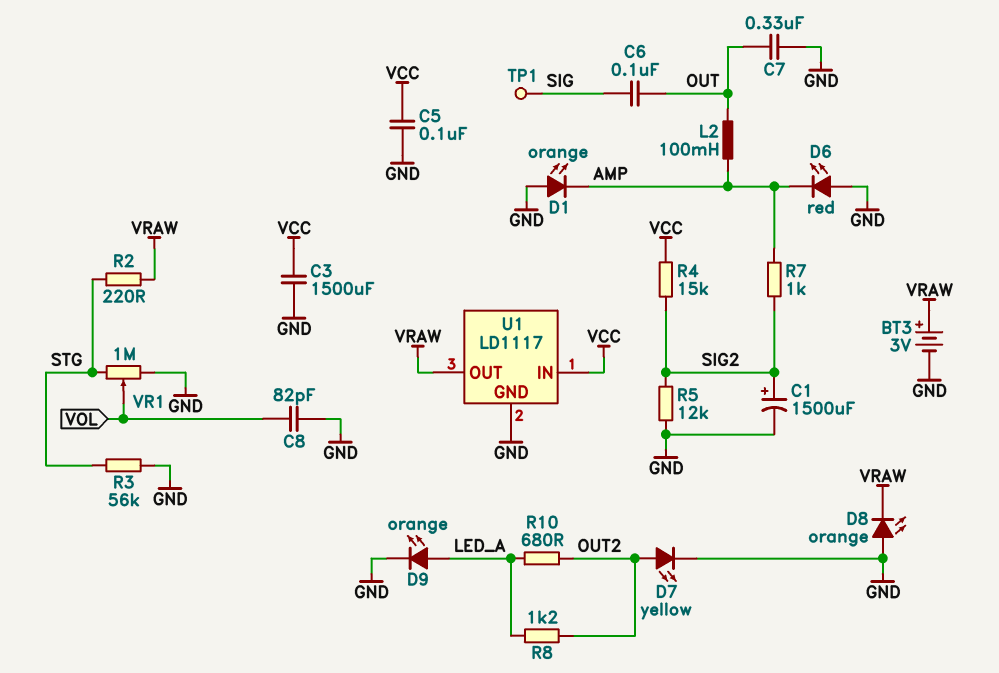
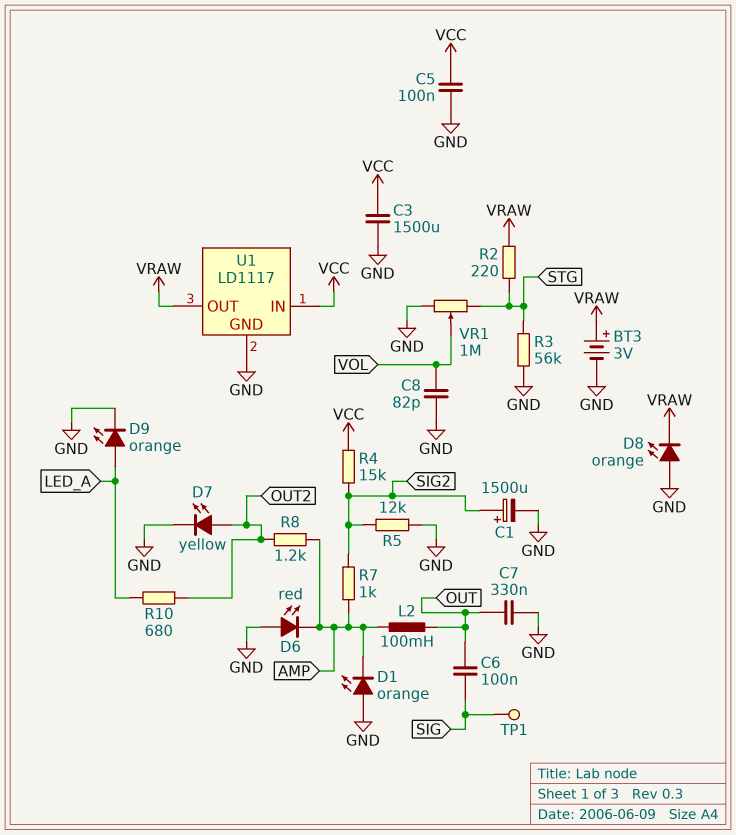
R8: 1.2k (LED_A, OUT2) -> 1.2k (AMP, OUT2)

